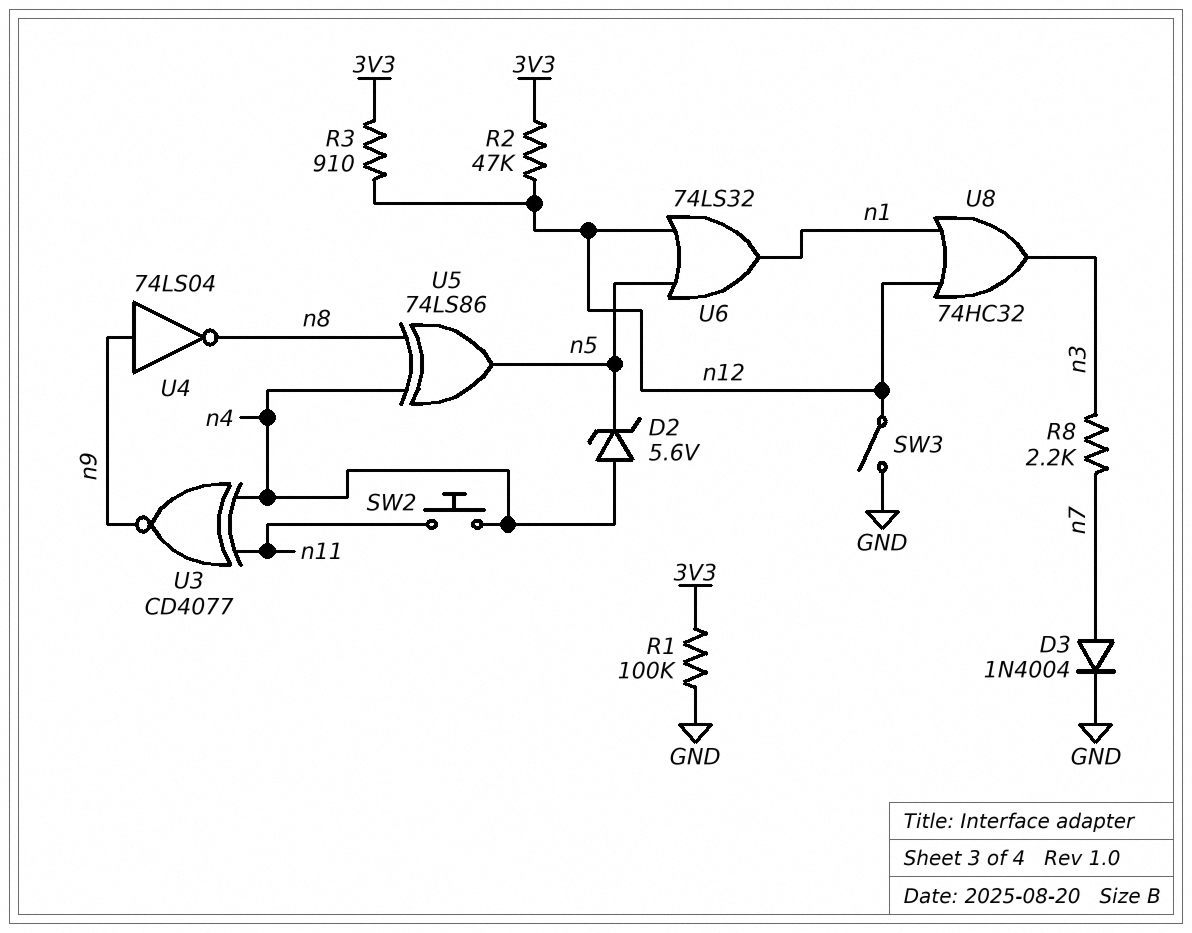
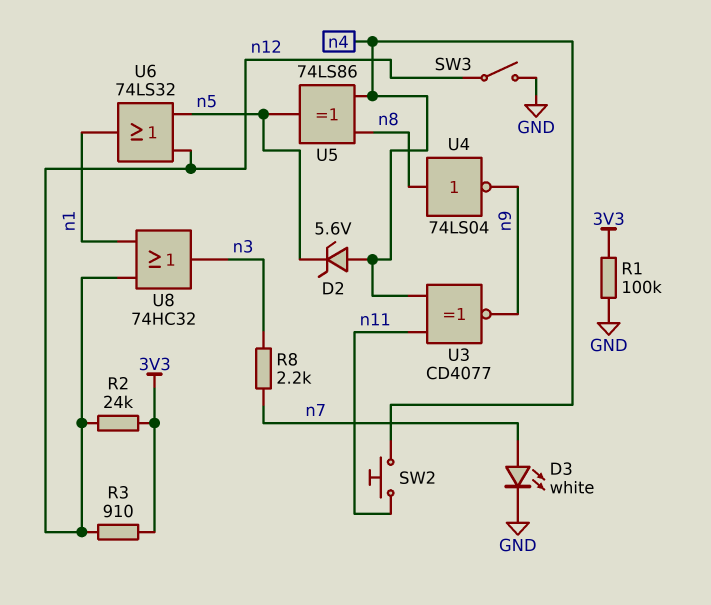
D3: diode 1N4004 (A n7, K GND) -> LED white (A n7, K GND)
R2: 47k (3V3, n12) -> 24k (3V3, n12)
U4: NOT 74LS04 (in n9, out n8) -> NOT 74LS04 (in n8, out n9)

